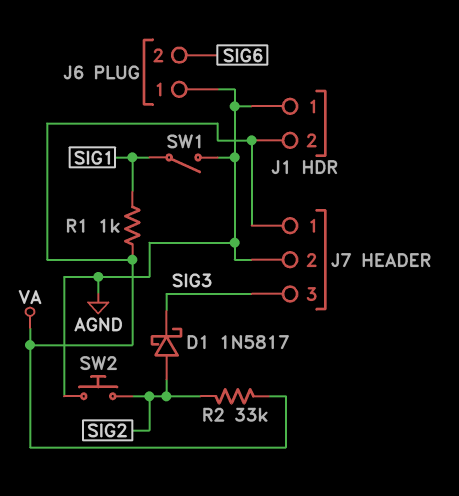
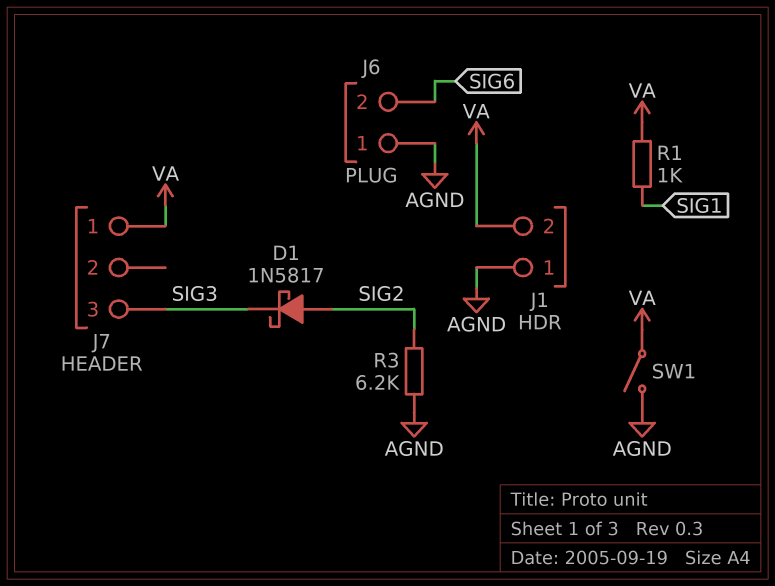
J7 pin 2: AGND -> none
R2: 33k (SIG2, VA) -> none
R3: none -> 6.2k (AGND, SIG2)
SW1: switch (AGND, SIG1) -> switch (AGND, VA)
SW2: button (AGND, SIG2) -> none

